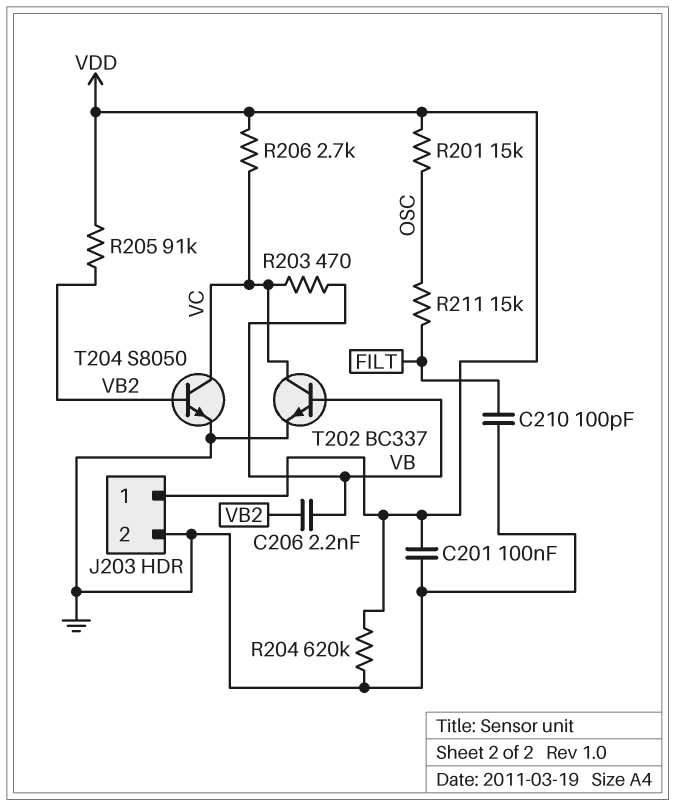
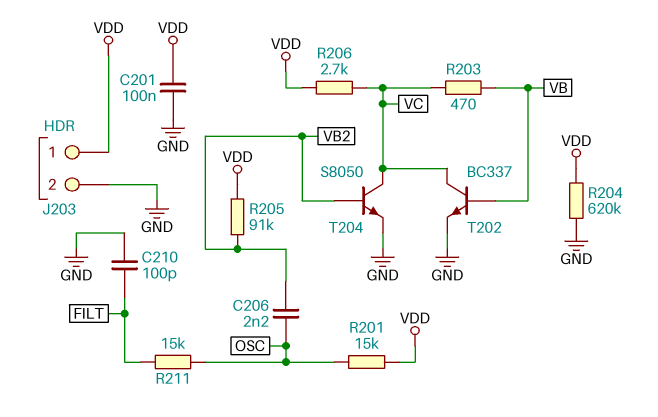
C206: 2.2nF (VB, VB2) -> 2.2nF (OSC, VB2)

